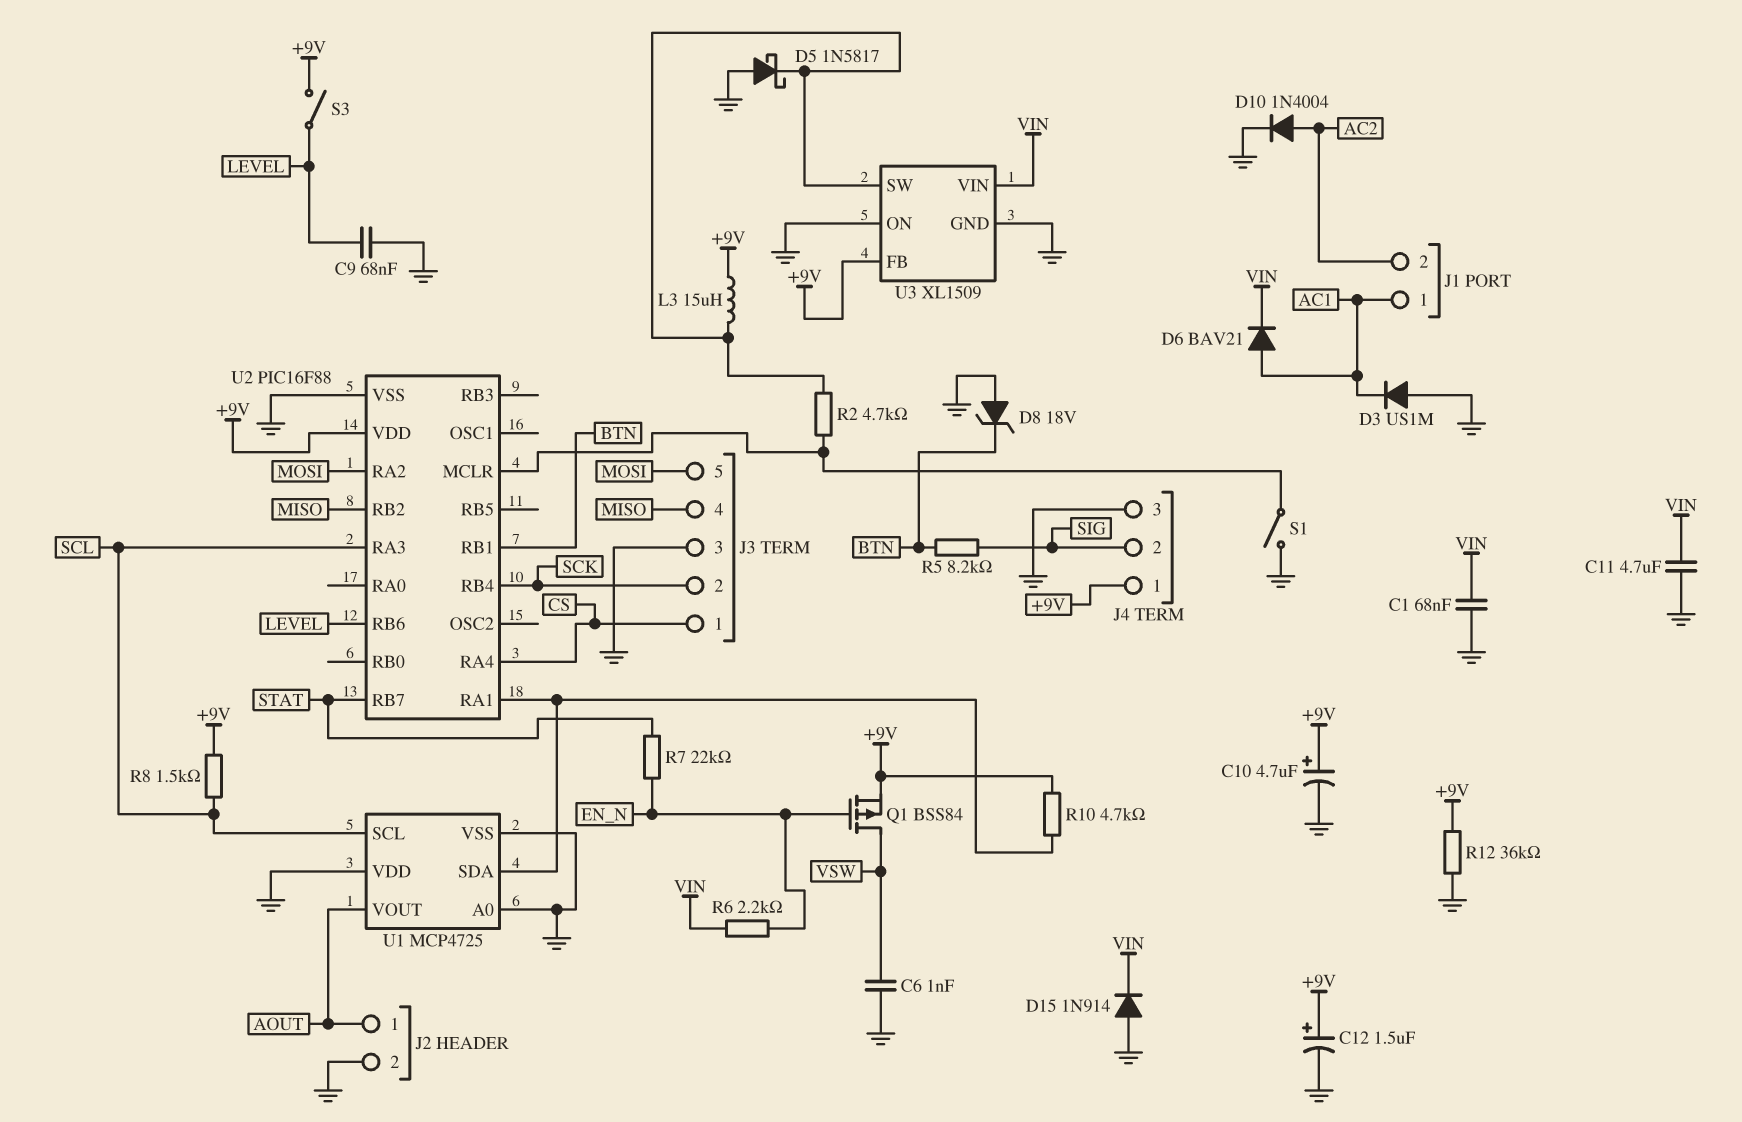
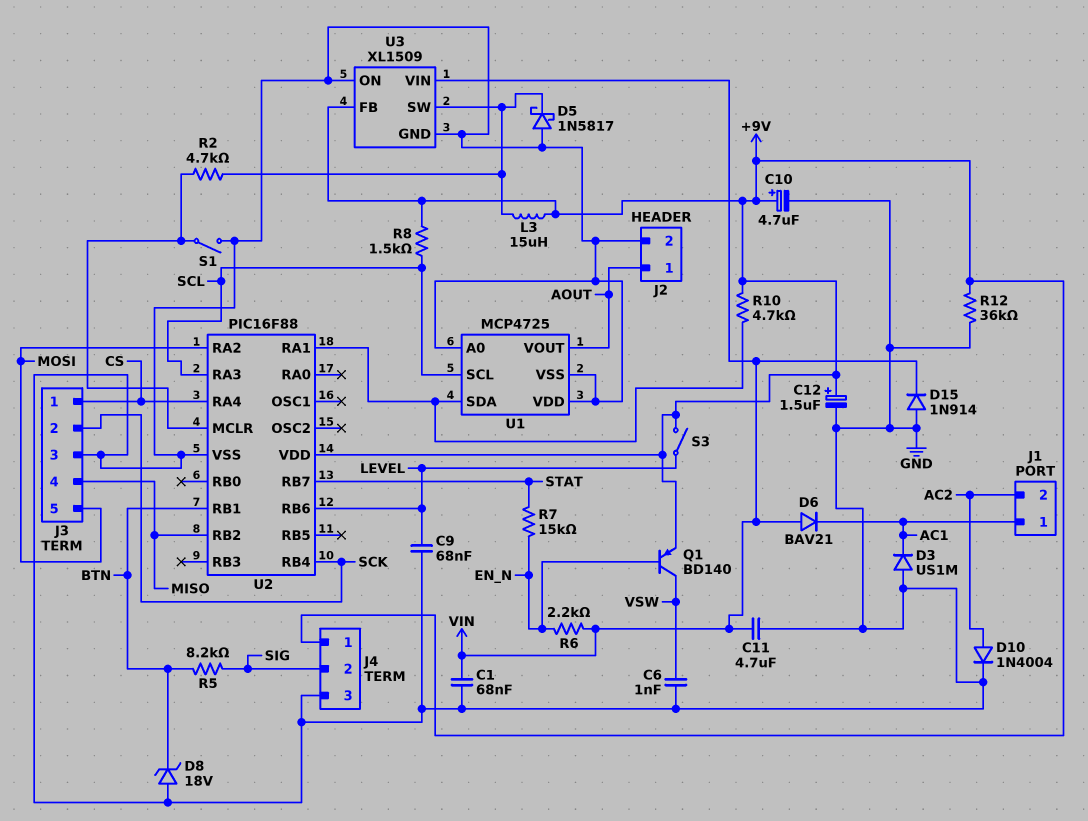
D6: diode BAV21 (A AC1, K VIN) -> diode BAV21 (A VIN, K AC1)
Q1: PMOS BSS84 (G EN_N, D VSW, S +9V) -> PNP BD140 (B EN_N, C VSW, E +9V)
R7: 22k (EN_N, STAT) -> 15k (EN_N, STAT)

